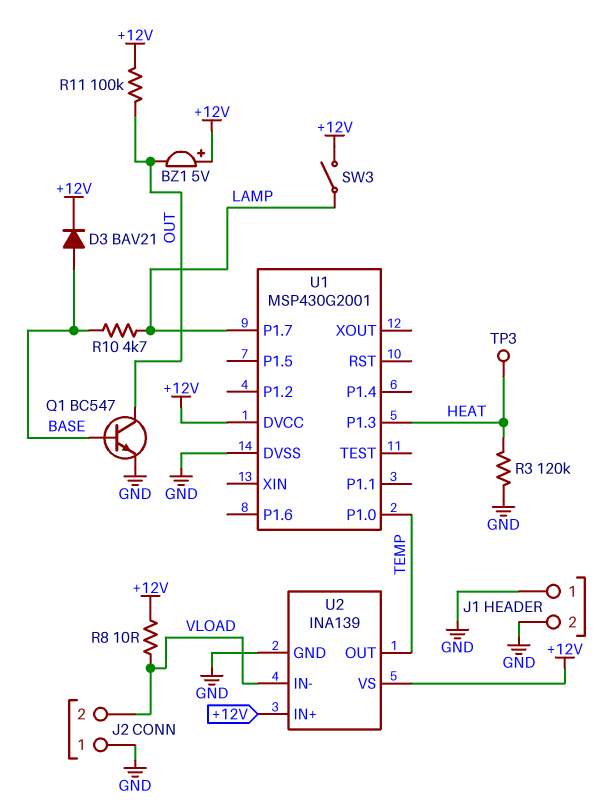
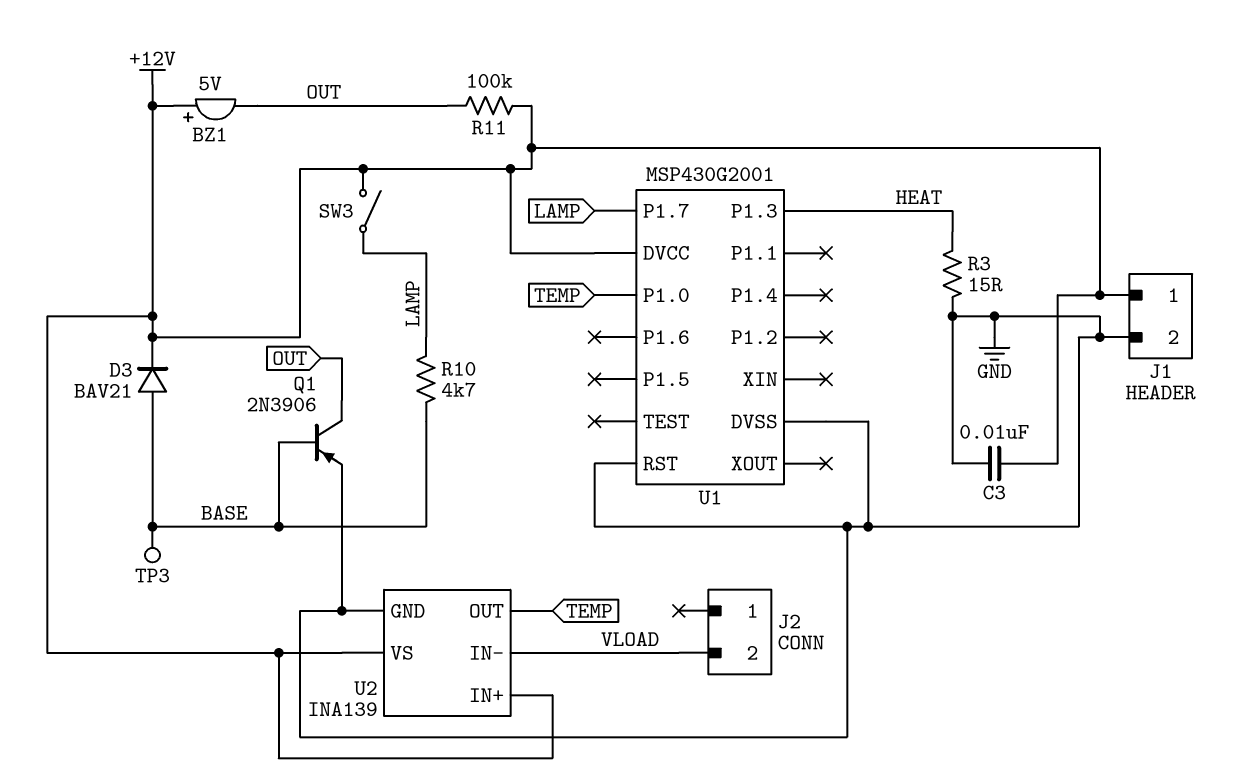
C3: none -> 10nF (+12V, GND)
J1 pin 1: GND -> +12V
J2 pin 1: GND -> none
Q1: NPN BC547 (B BASE, C OUT, E GND) -> PNP 2N3906 (B BASE, C OUT, E GND)
R3: 120k (GND, HEAT) -> 15 (GND, HEAT)
R8: 10 (+12V, VLOAD) -> none
TP3: test point (HEAT) -> test point (BASE)
U1 pin RST: none -> GND

